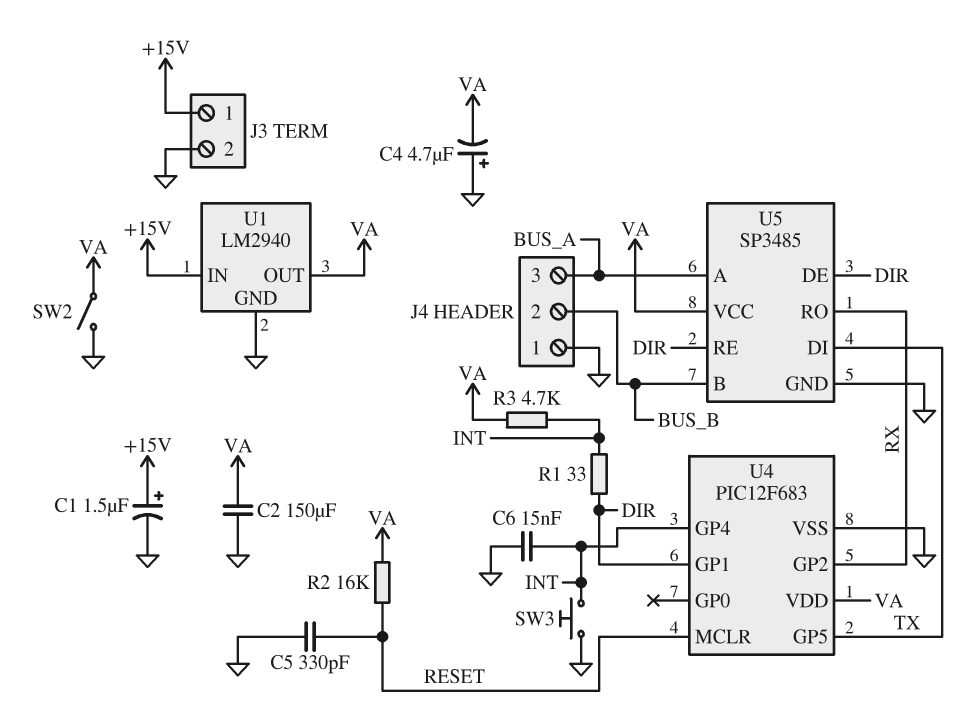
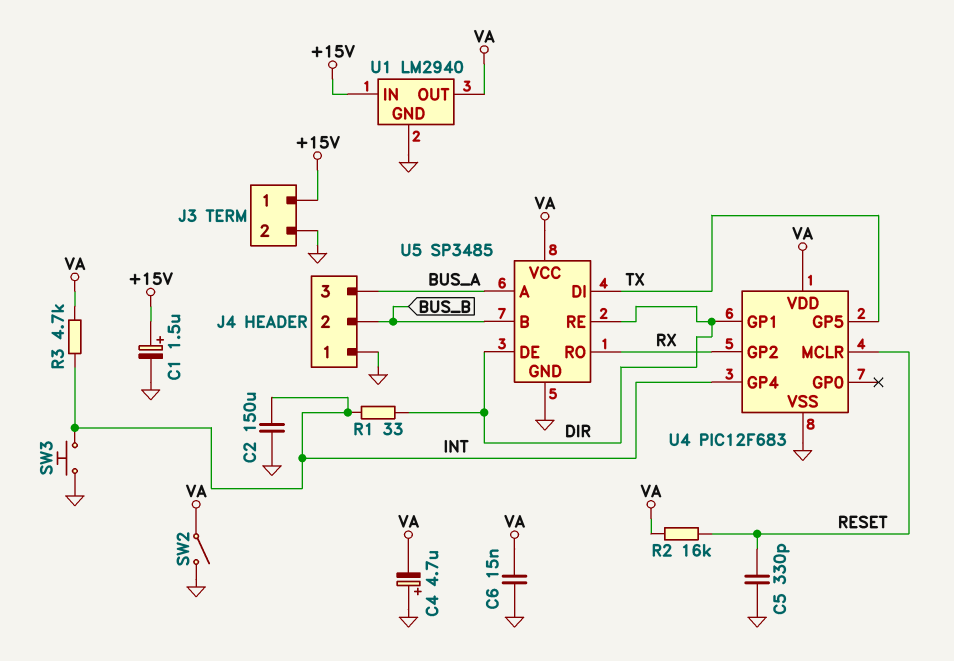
C2: 150uF (GND, VA) -> 150uF (GND, INT)
C6: 15nF (GND, INT) -> 15nF (GND, VA)

